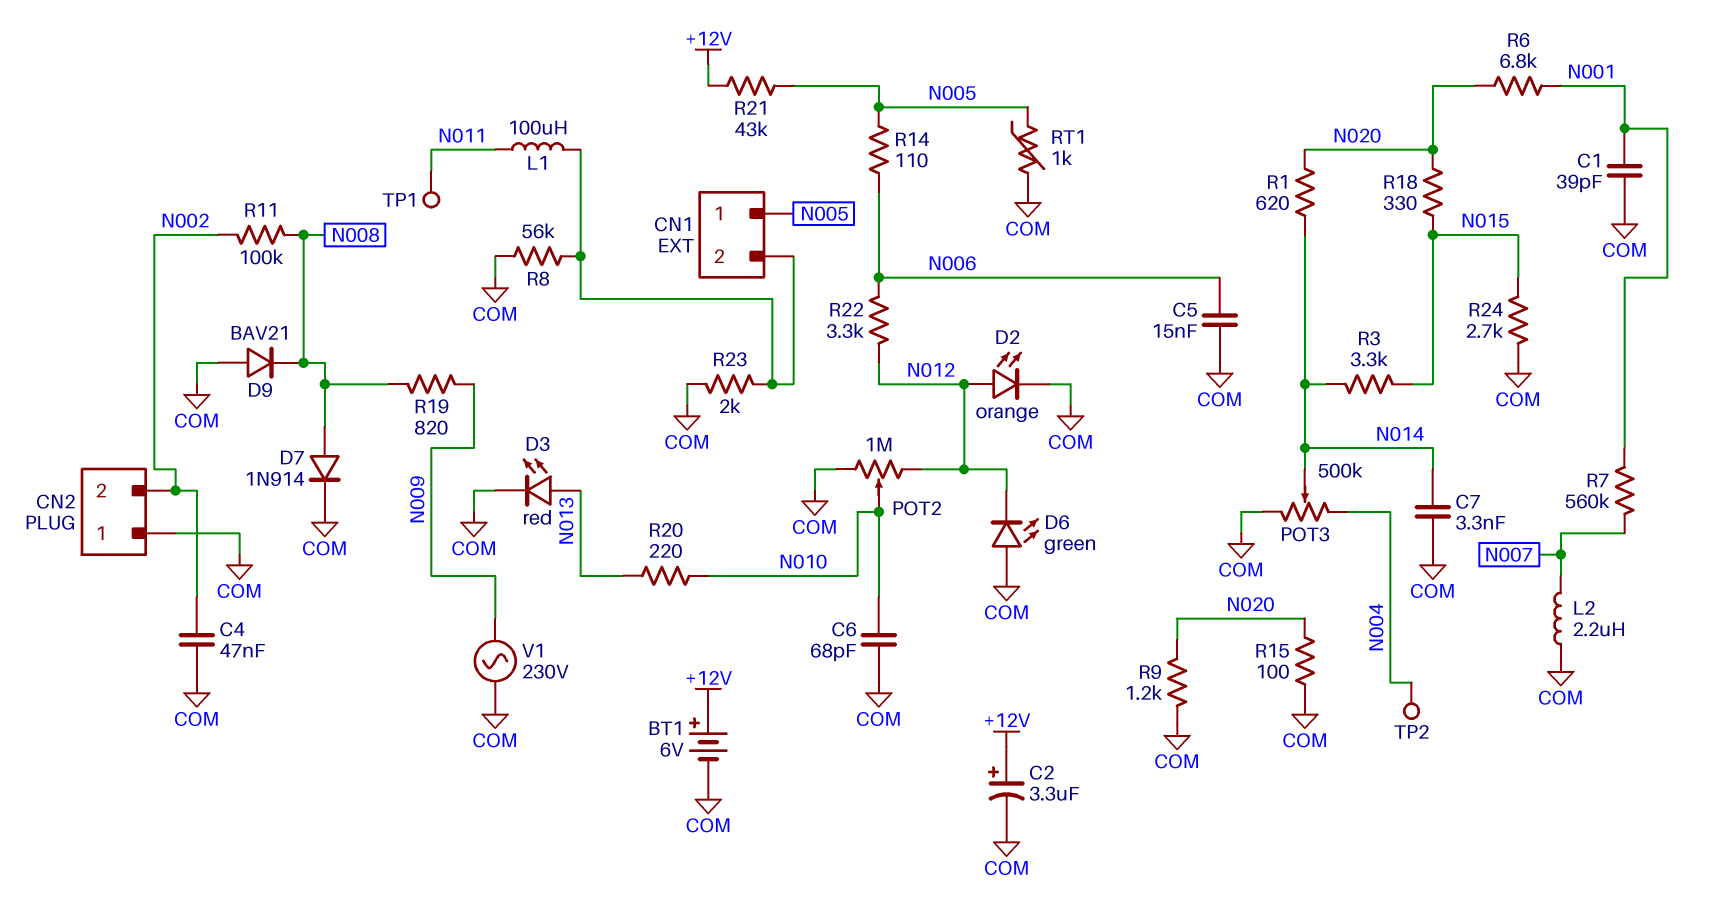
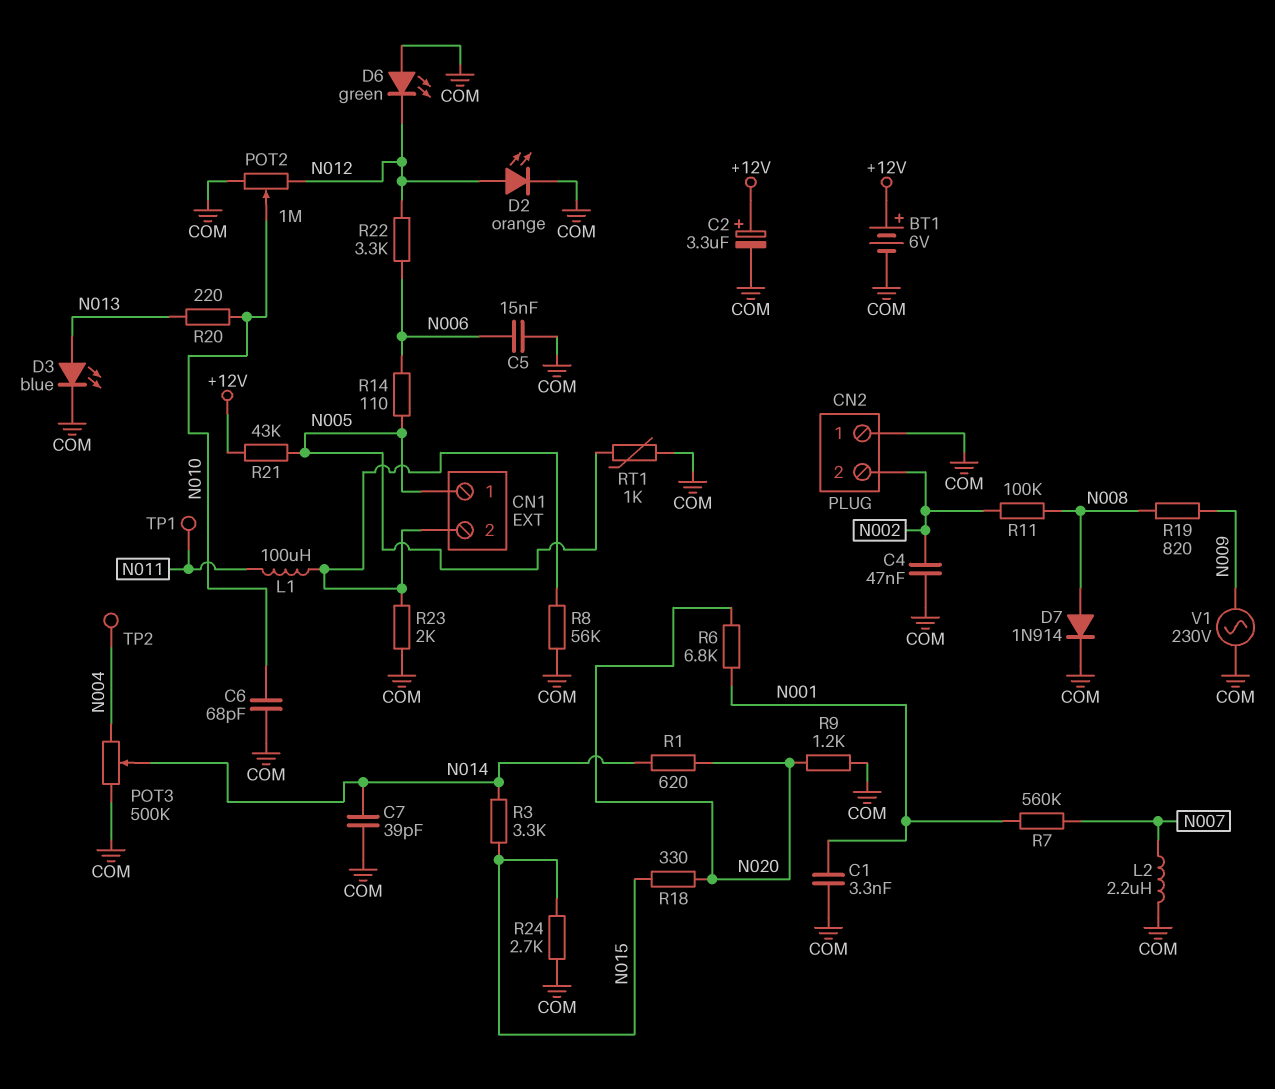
C1: 39pF (COM, N001) -> 3.3nF (COM, N001)
C7: 3.3nF (COM, N014) -> 39pF (COM, N014)
D3: LED red (A N013, K COM) -> LED blue (A N013, K COM)
D9: diode BAV21 (A COM, K N008) -> none
R15: 100 (COM, N020) -> none

